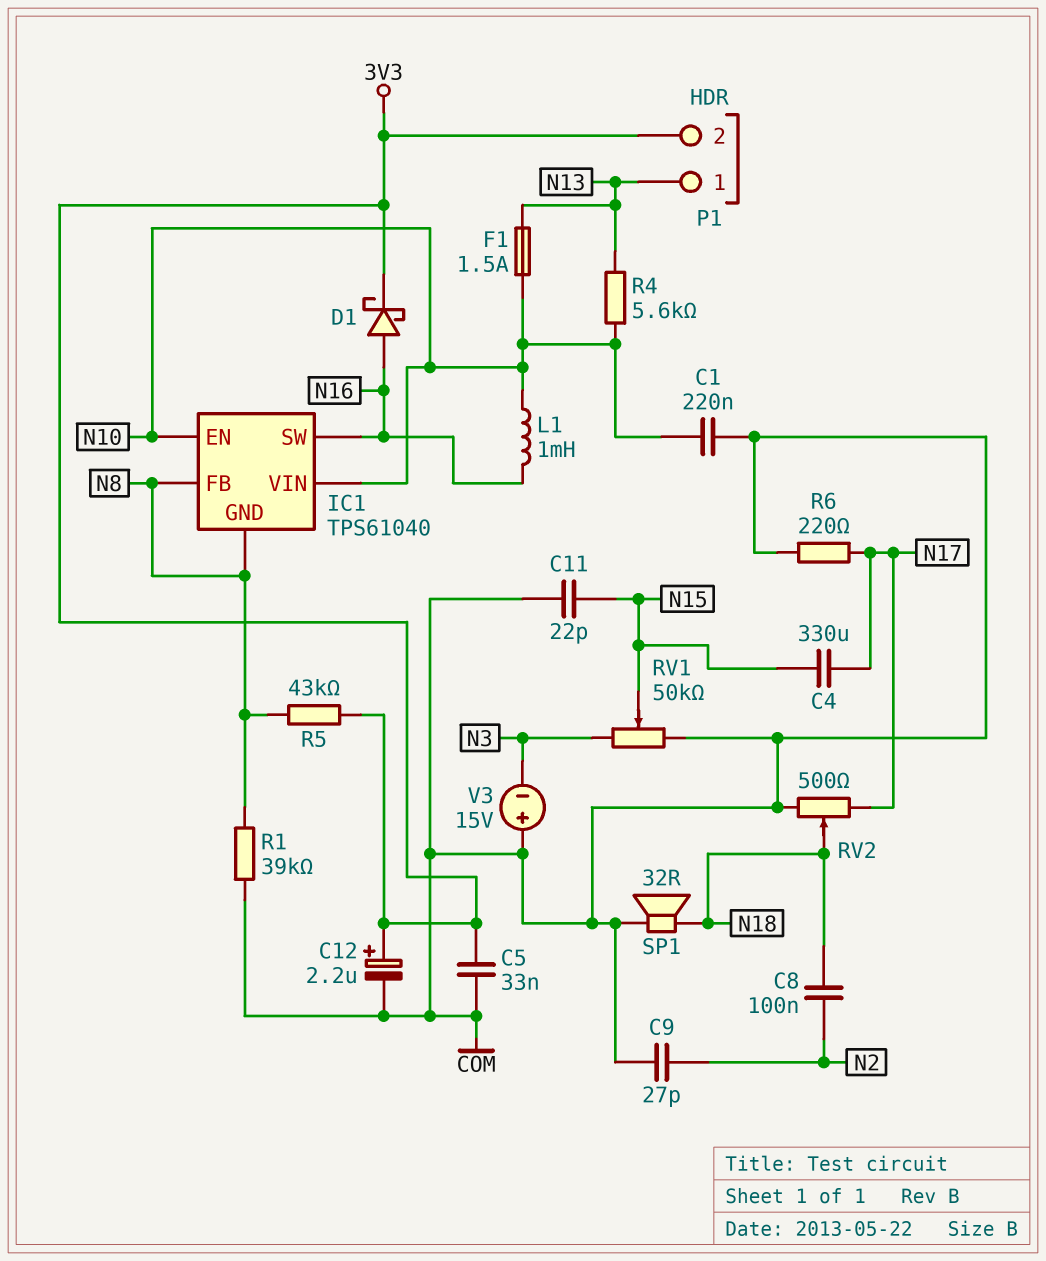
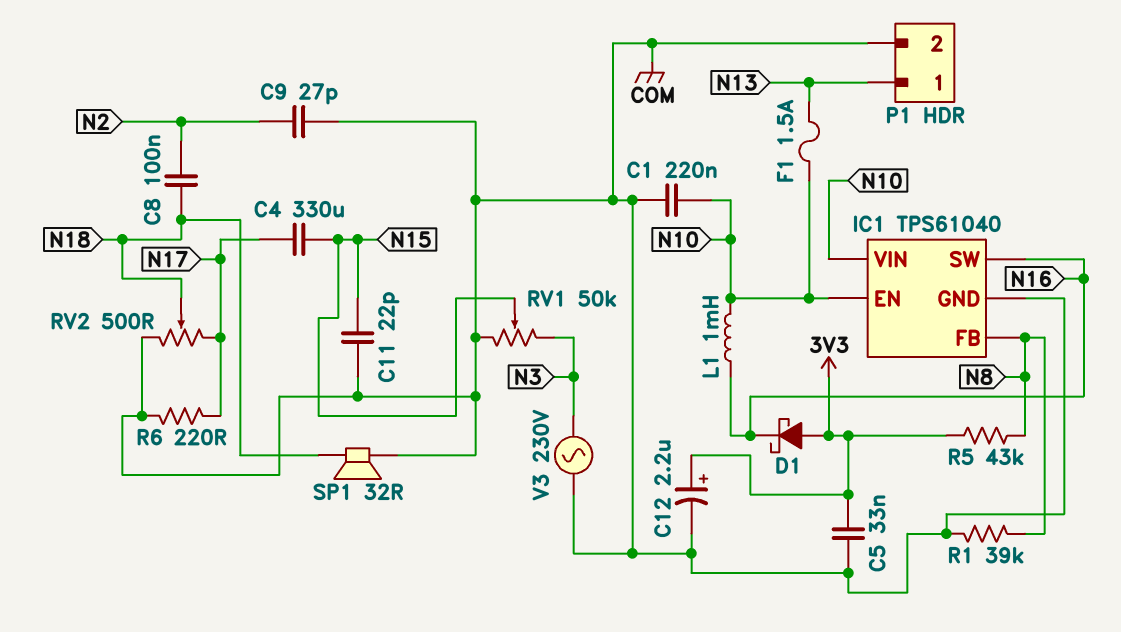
D1: schottky (A N16, K 3V3) -> schottky (A 3V3, K N16)
IC1 pin GND: N8 -> COM
P1 pin 2: 3V3 -> COM
R4: 5.6k (N10, N13) -> none
V3: 15V (plus COM, minus N3) -> AC 230V (COM, N3)

